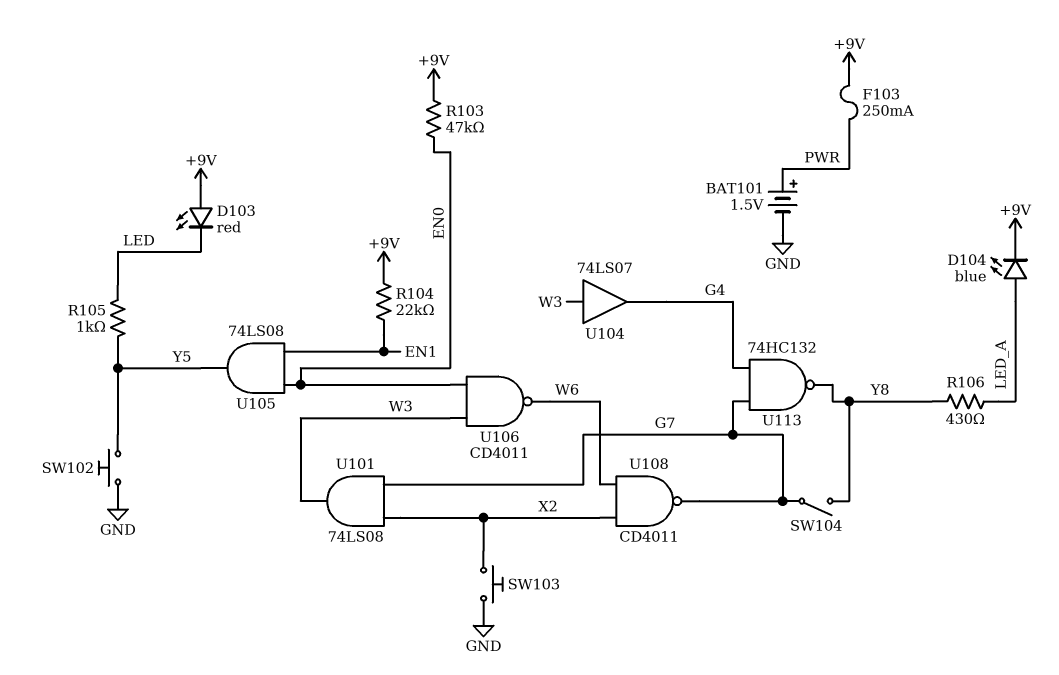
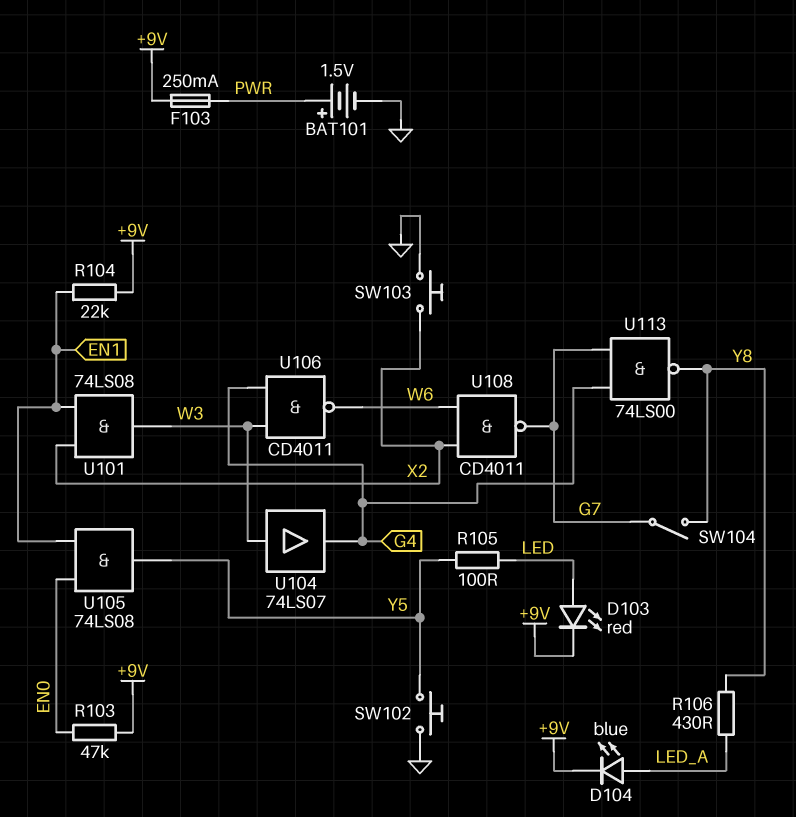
D103: LED red (A +9V, K LED) -> LED red (A LED, K +9V)
R105: 1k (LED, Y5) -> 100 (LED, Y5)
U101: AND 74LS08 (in G7, in X2, out W3) -> AND 74LS08 (in EN1, in X2, out W3)
U106: NAND CD4011 (in EN0, in W3, out W6) -> NAND CD4011 (in G4, in W3, out W6)
U113: NAND 74HC132 (in G4, in G7, out Y8) -> NAND 74LS00 (in G4, in G7, out Y8)

